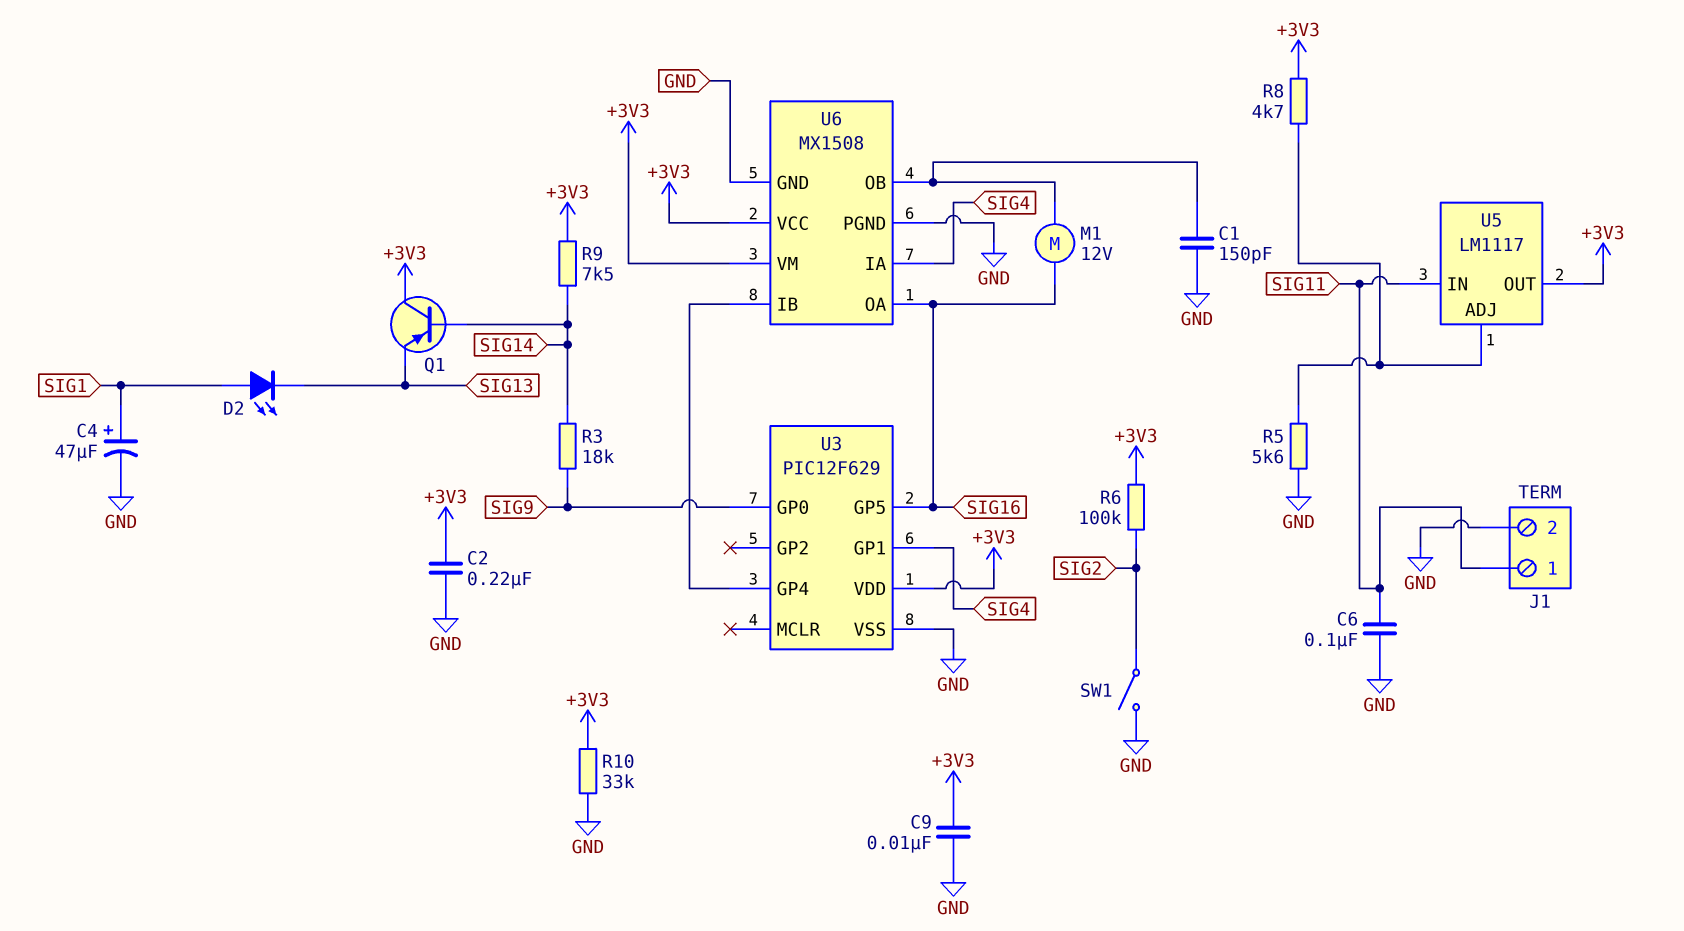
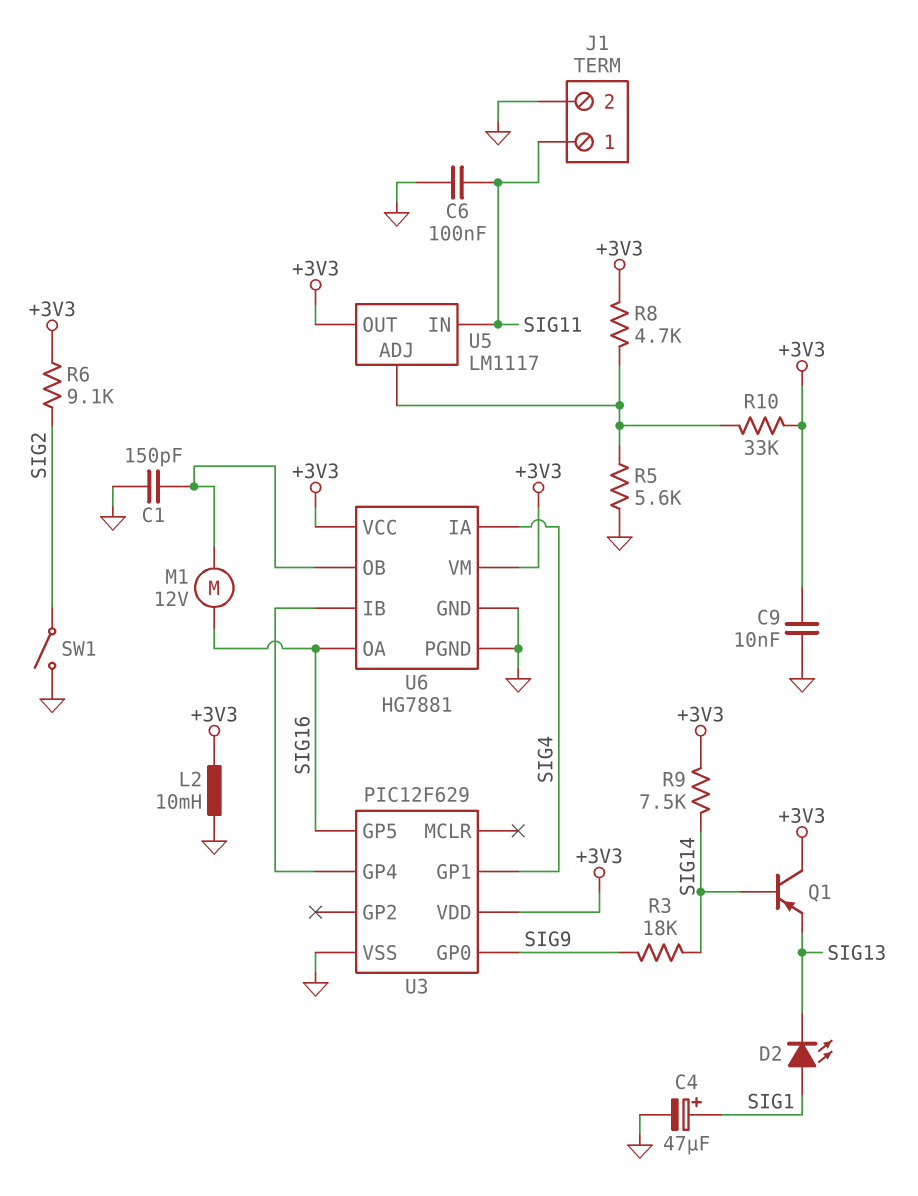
C2: 220nF (+3V3, GND) -> none
L2: none -> 10mH (+3V3, GND)
R6: 100k (+3V3, SIG2) -> 9.1k (+3V3, SIG2)
R10: 33k (+3V3, GND) -> 33k (+3V3, U5/ADJ)
U6: MX1508 -> HG7881

